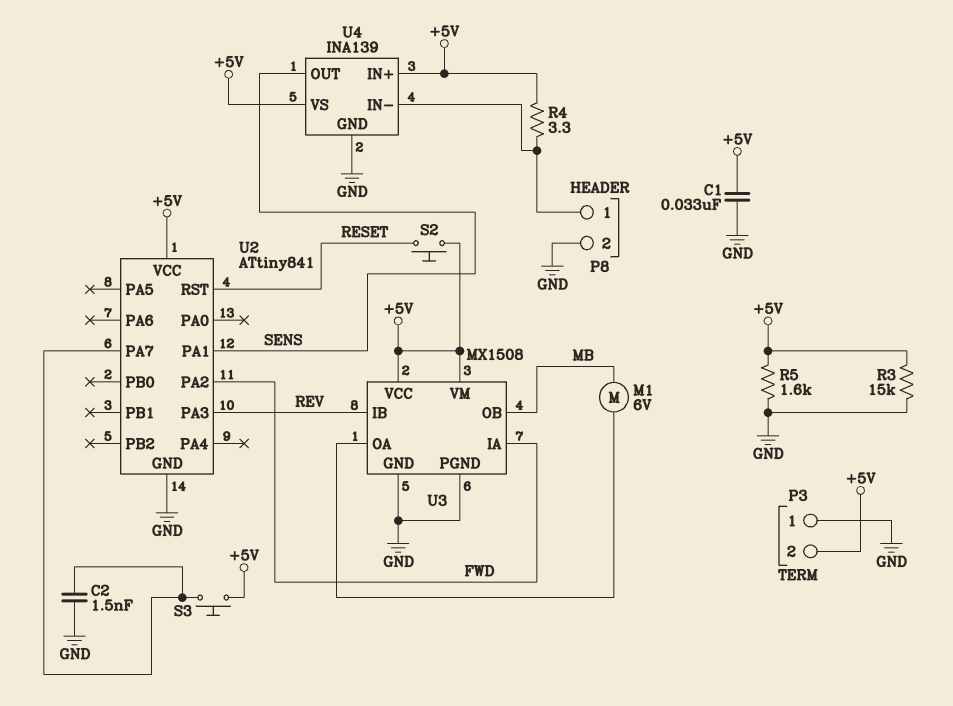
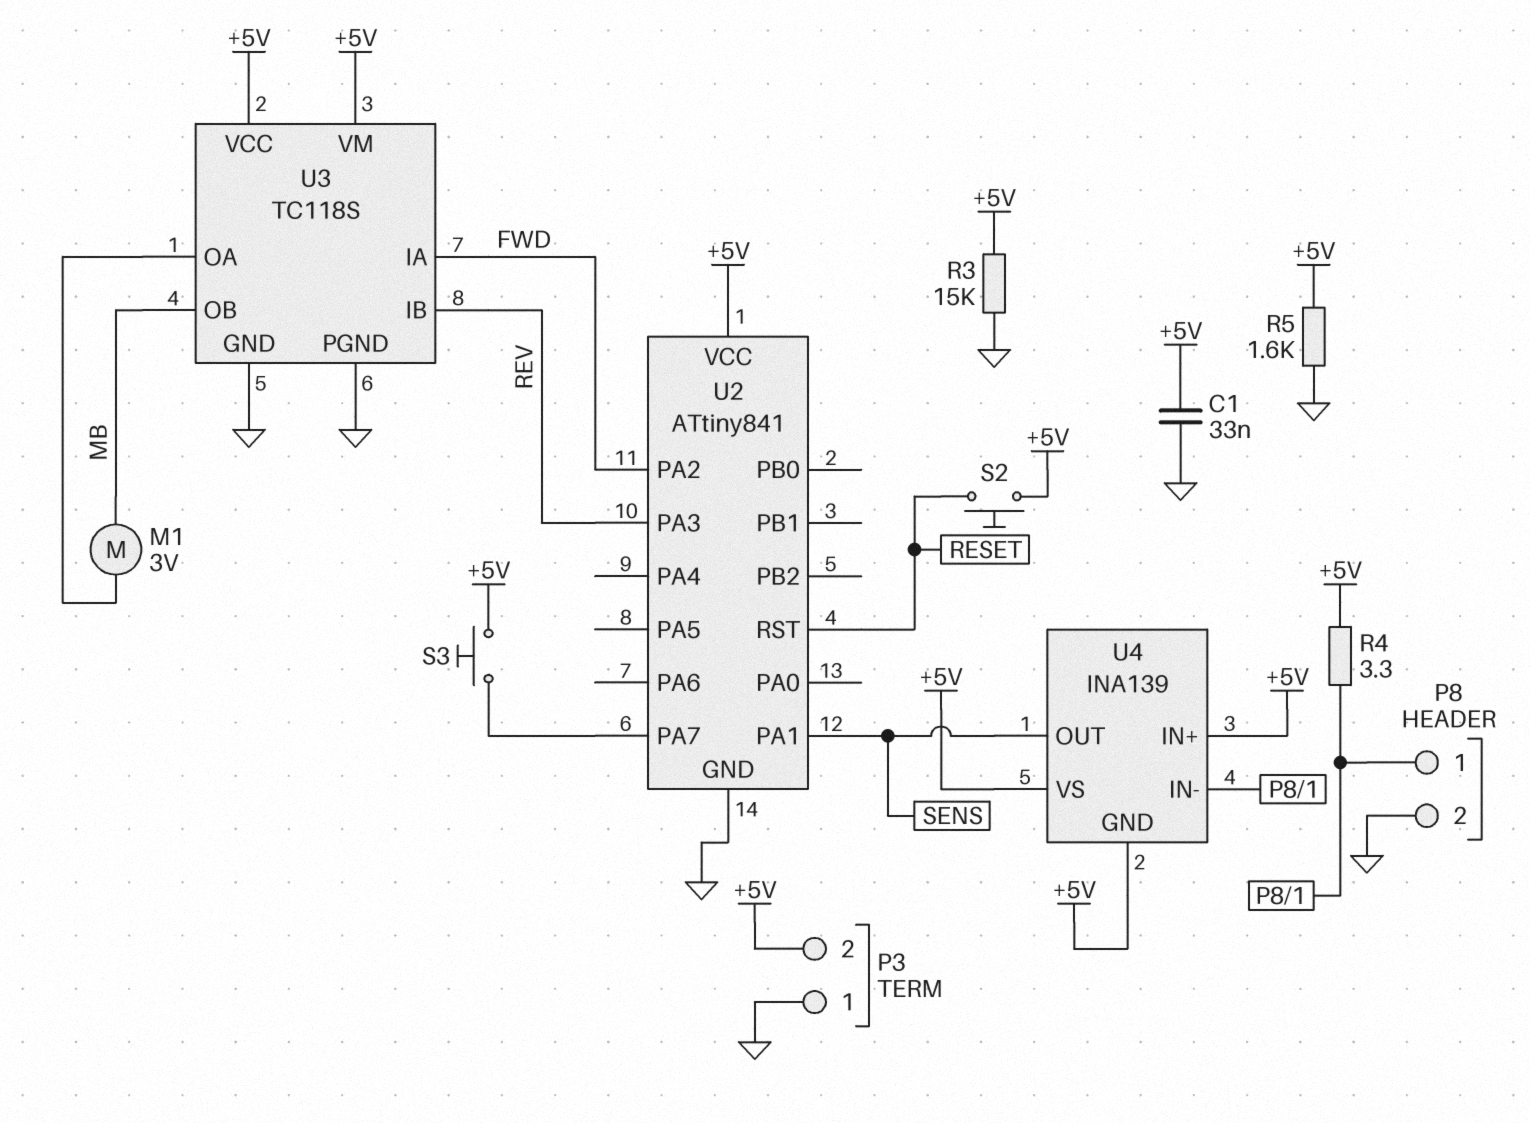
C2: 1.5nF (GND, U2/PA7) -> none
M1: motor 6V (MB, U3/OA) -> motor 3V (MB, U3/OA)
U3: MX1508 -> TC118S
U4 pin GND: GND -> +5V

